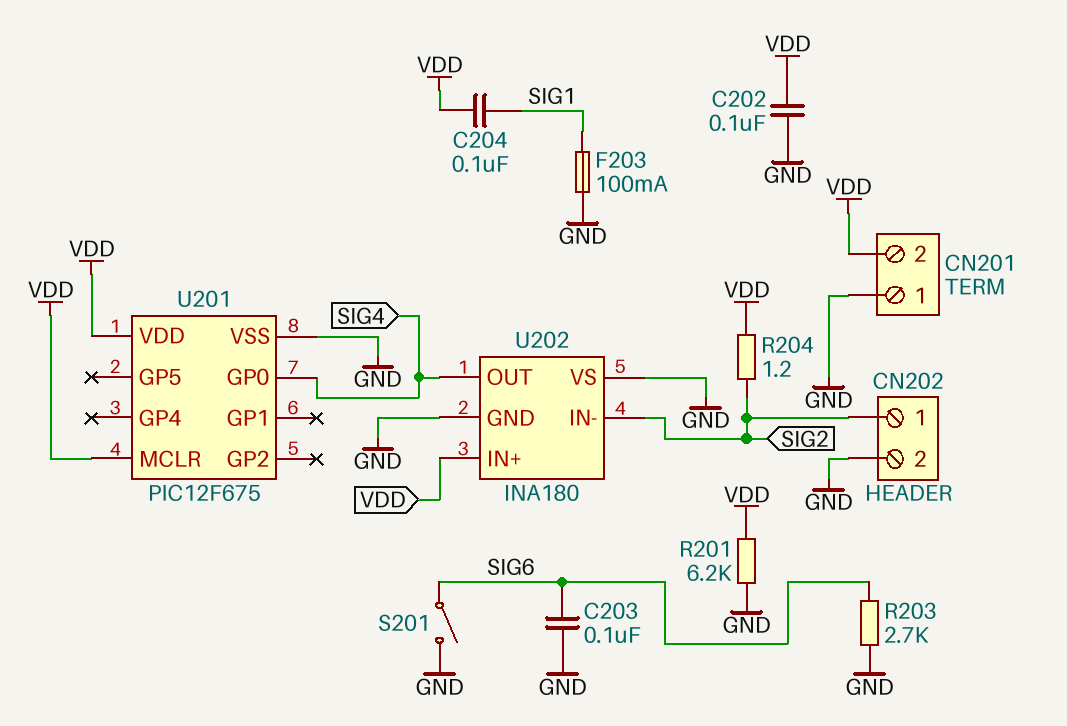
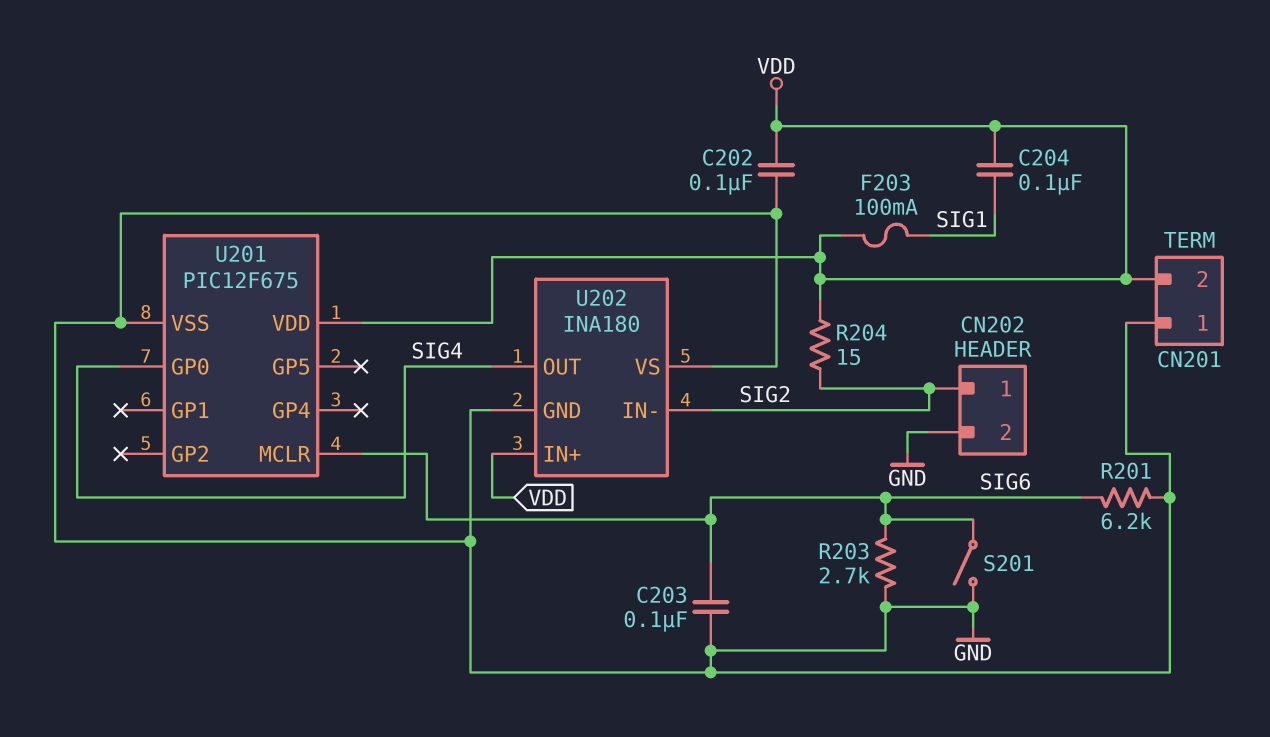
F203: 100mA (GND, SIG1) -> 100mA (SIG1, VDD)
R201: 6.2k (GND, VDD) -> 6.2k (GND, SIG6)
R204: 1.2 (SIG2, VDD) -> 15 (SIG2, VDD)
U201 pin MCLR: VDD -> SIG6

